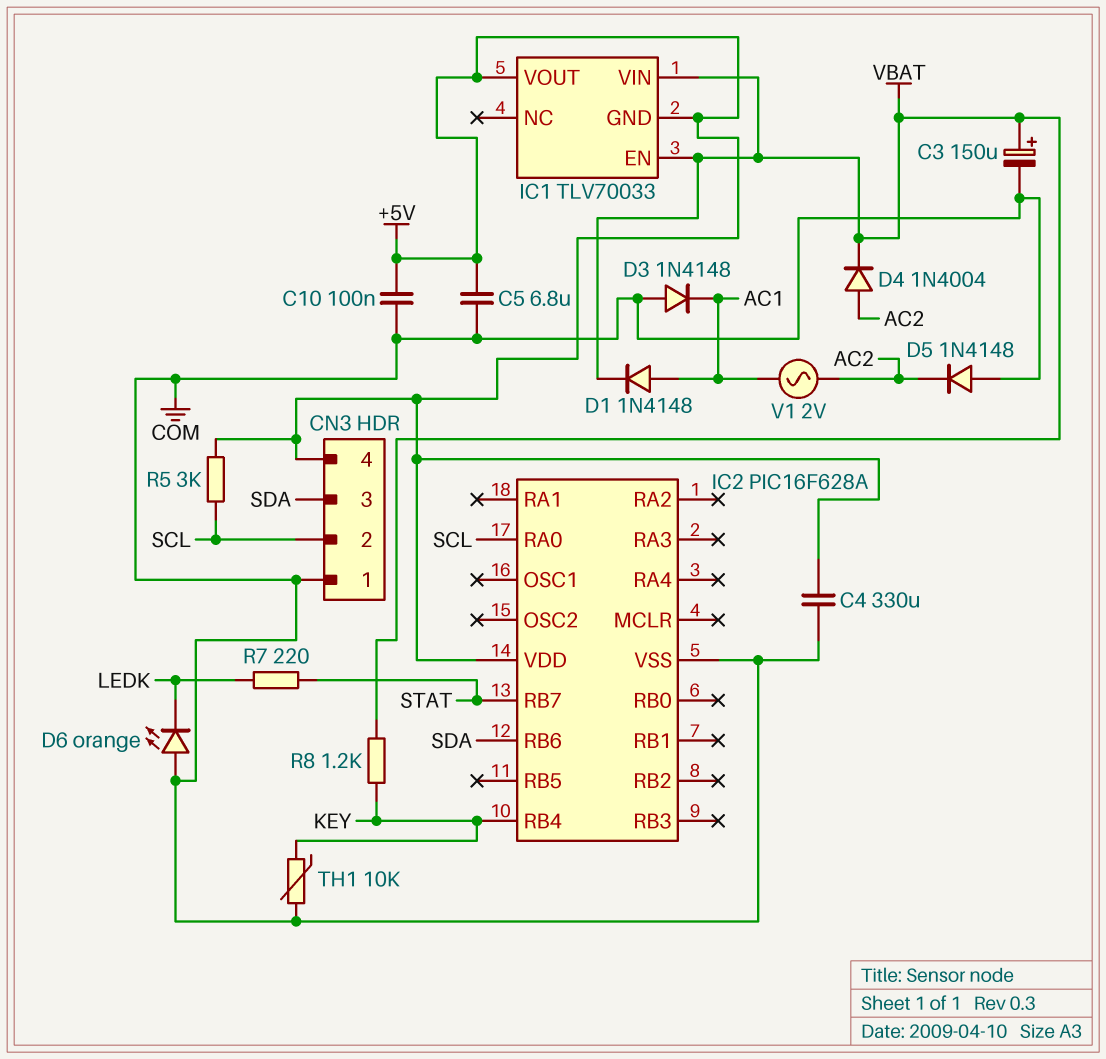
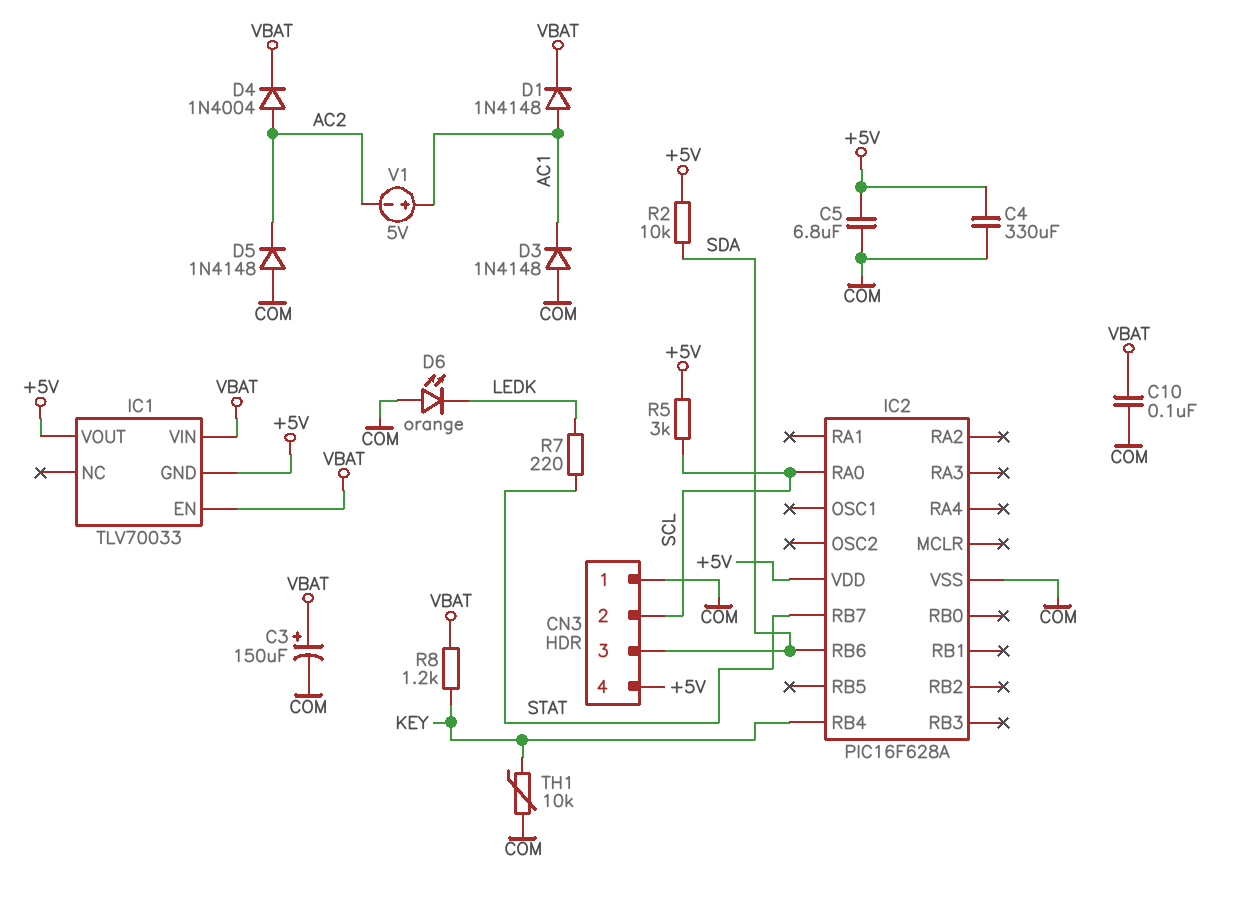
C10: 100nF (+5V, COM) -> 100nF (COM, VBAT)
R2: none -> 10k (+5V, SDA)
V1: AC 2V (AC1, AC2) -> 5V (plus AC1, minus AC2)

